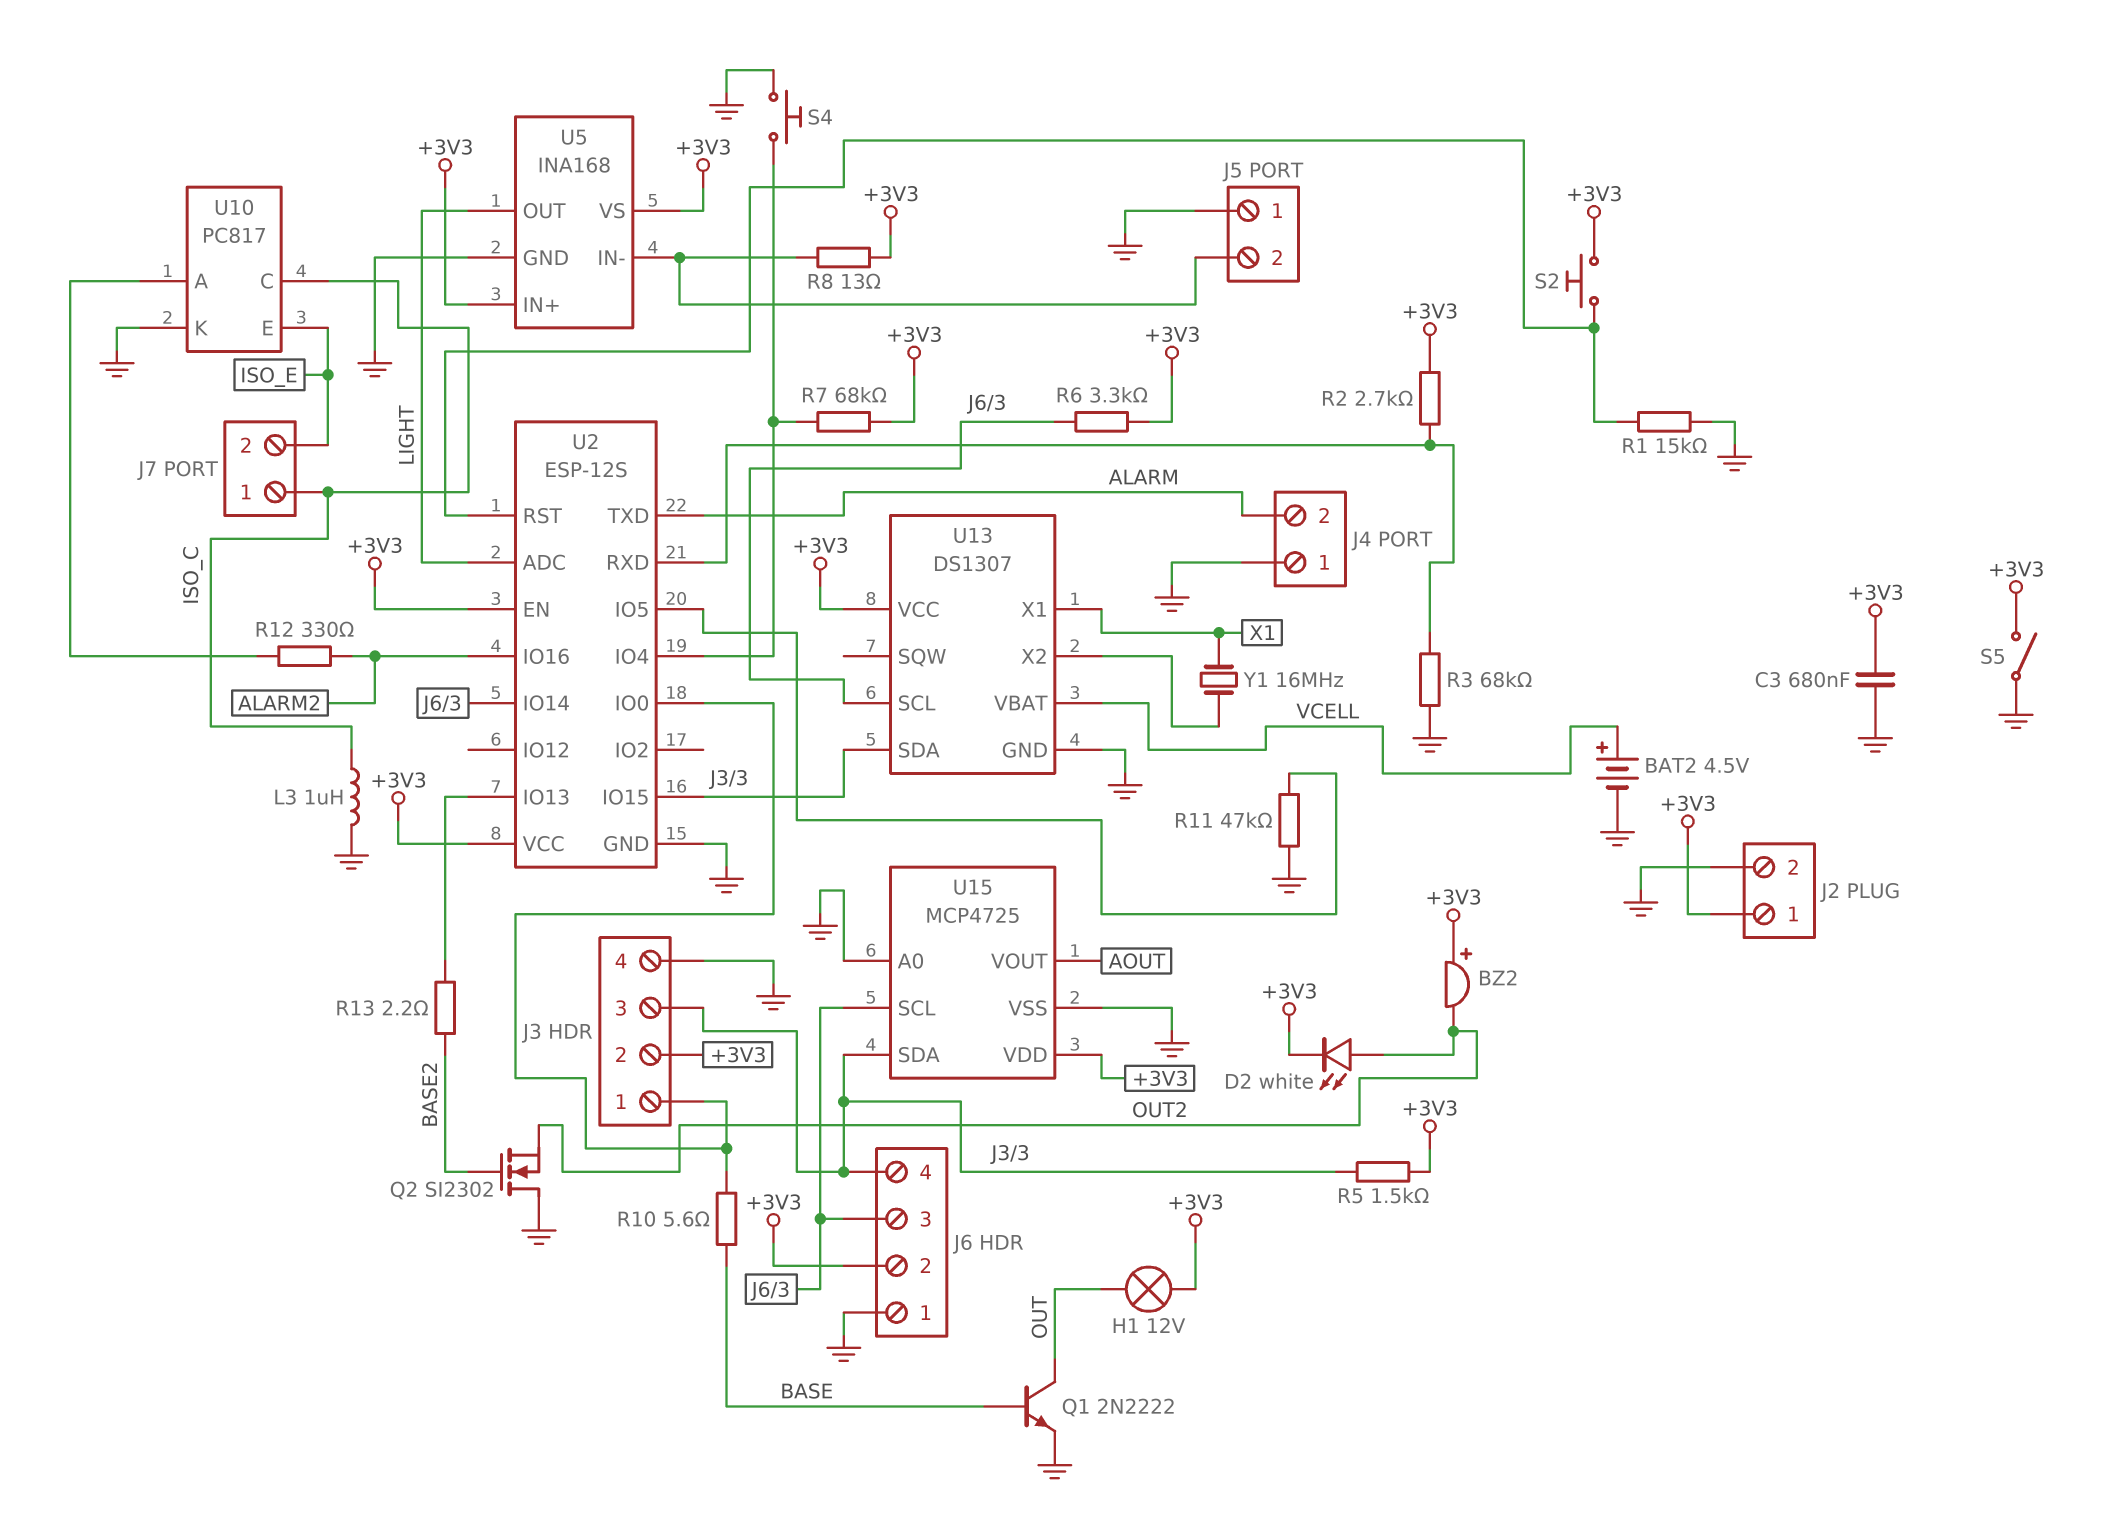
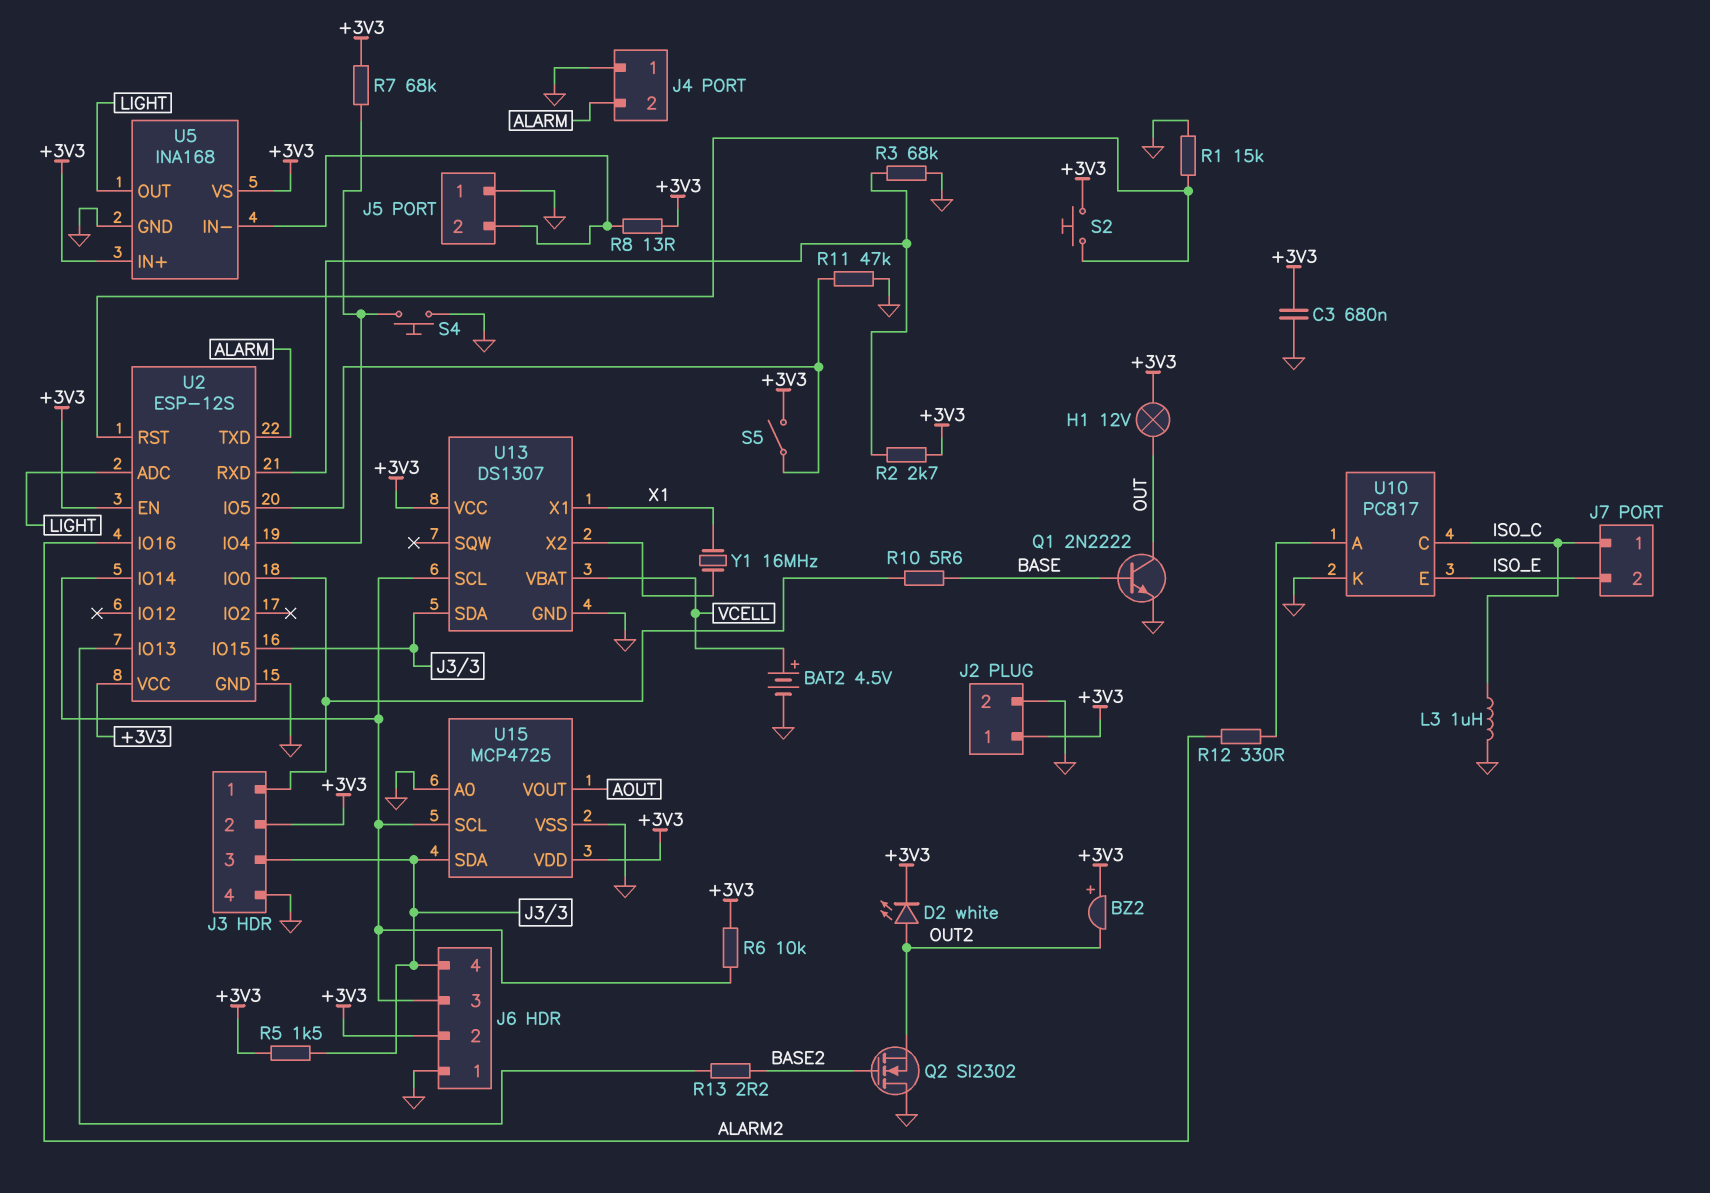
R6: 3.3k (+3V3, J6/3) -> 10k (+3V3, J6/3)
S5: switch (+3V3, GND) -> switch (+3V3, U2/IO5)

